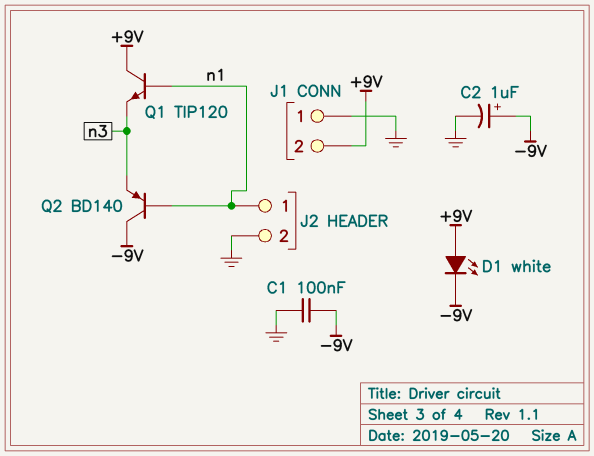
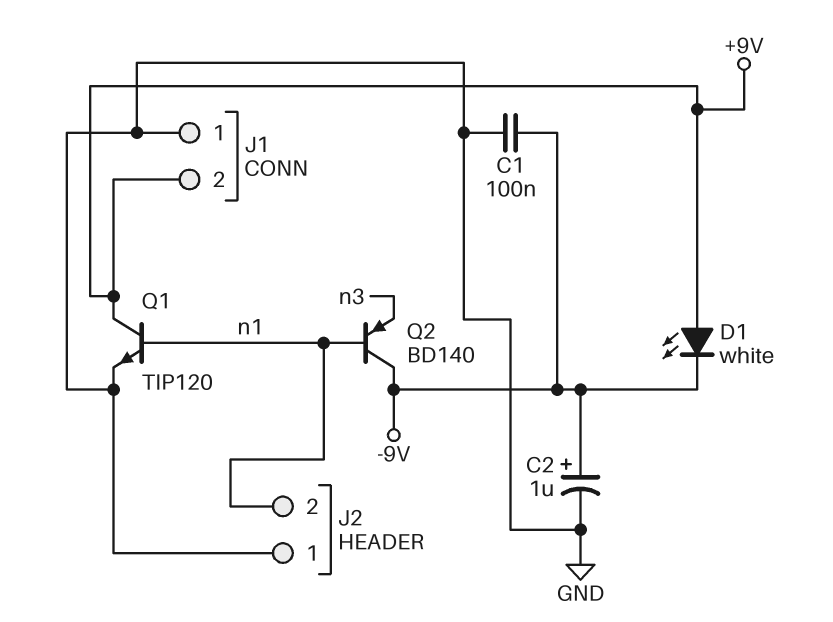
J2 pin 1: n1 -> GND
J2 pin 2: GND -> n1
Q1: NPN TIP120 (B n1, C +9V, E n3) -> NPN TIP120 (B n1, C +9V, E GND)

